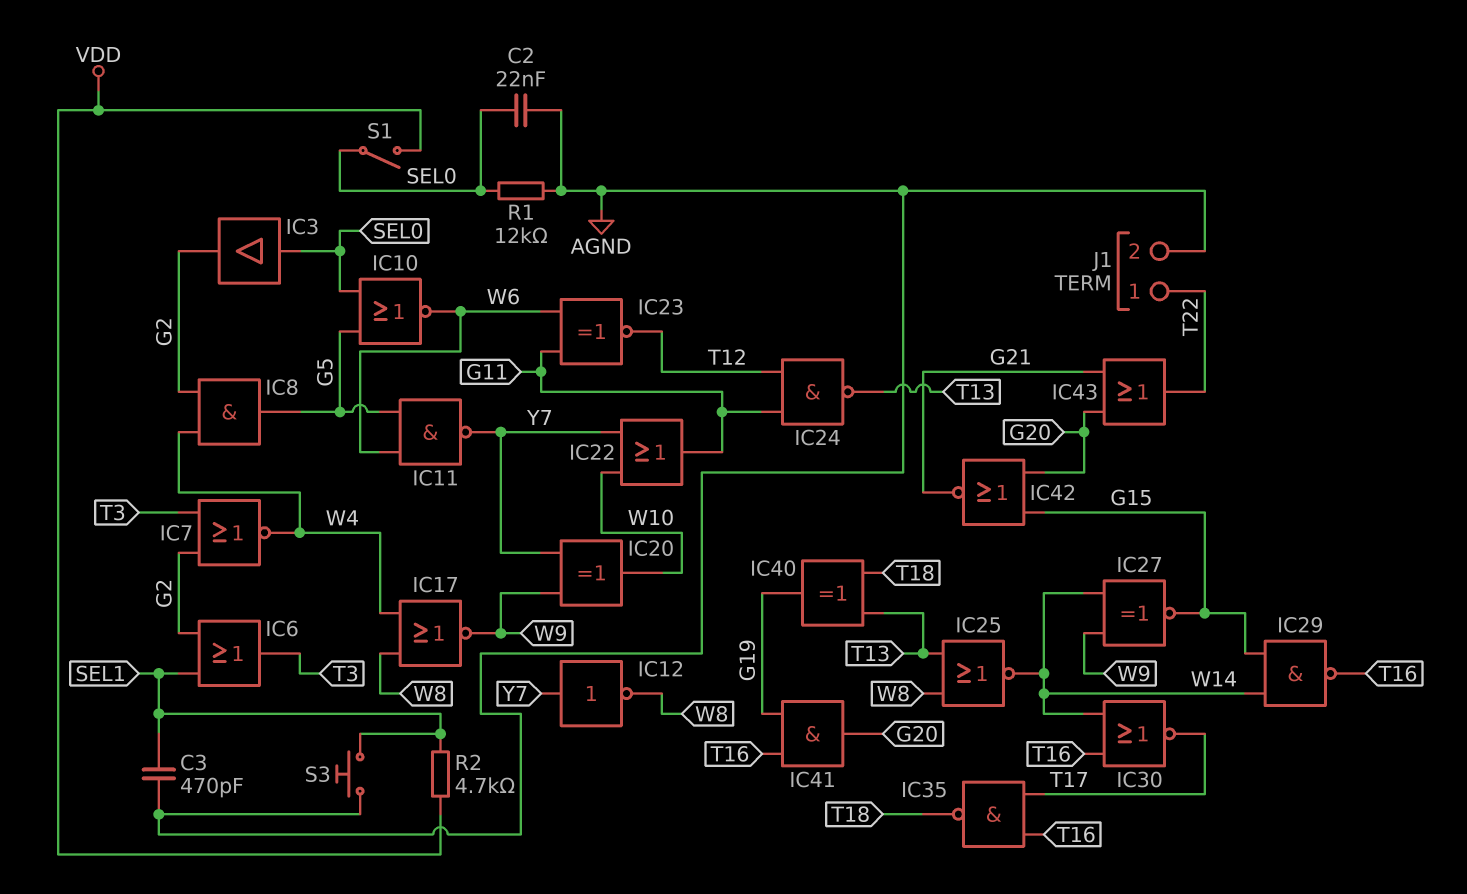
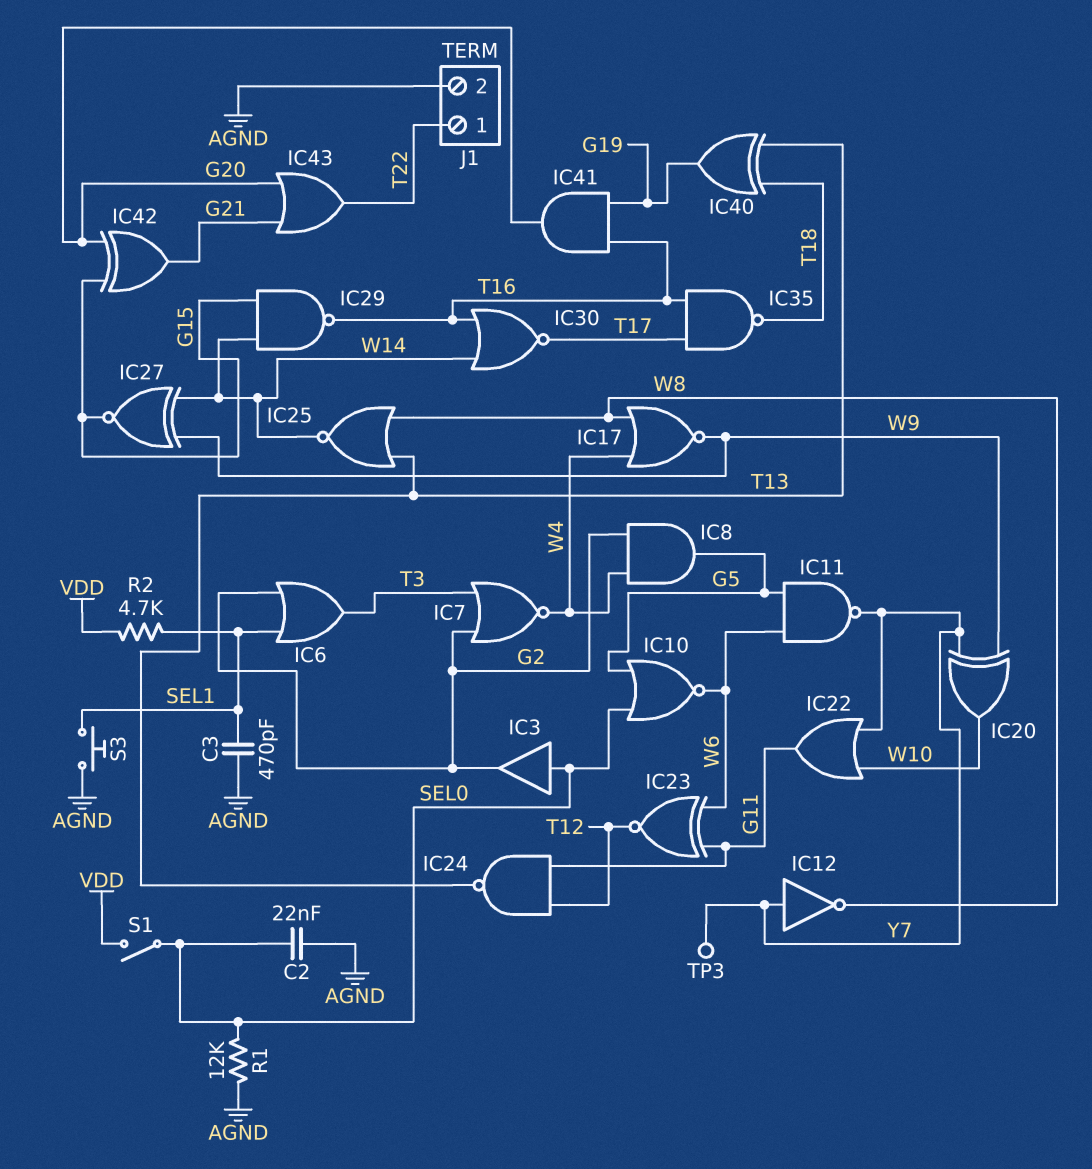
IC42: NOR (in G15, in G20, out G21) -> XOR (in G15, in G20, out G21)
TP3: none -> test point (Y7)

